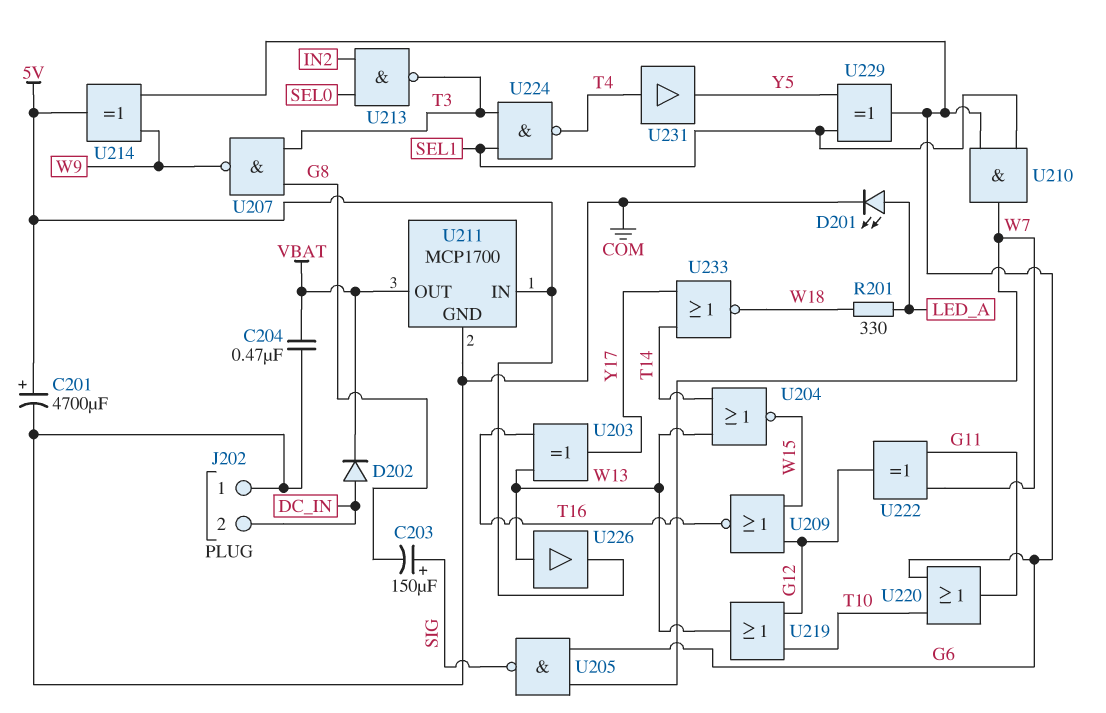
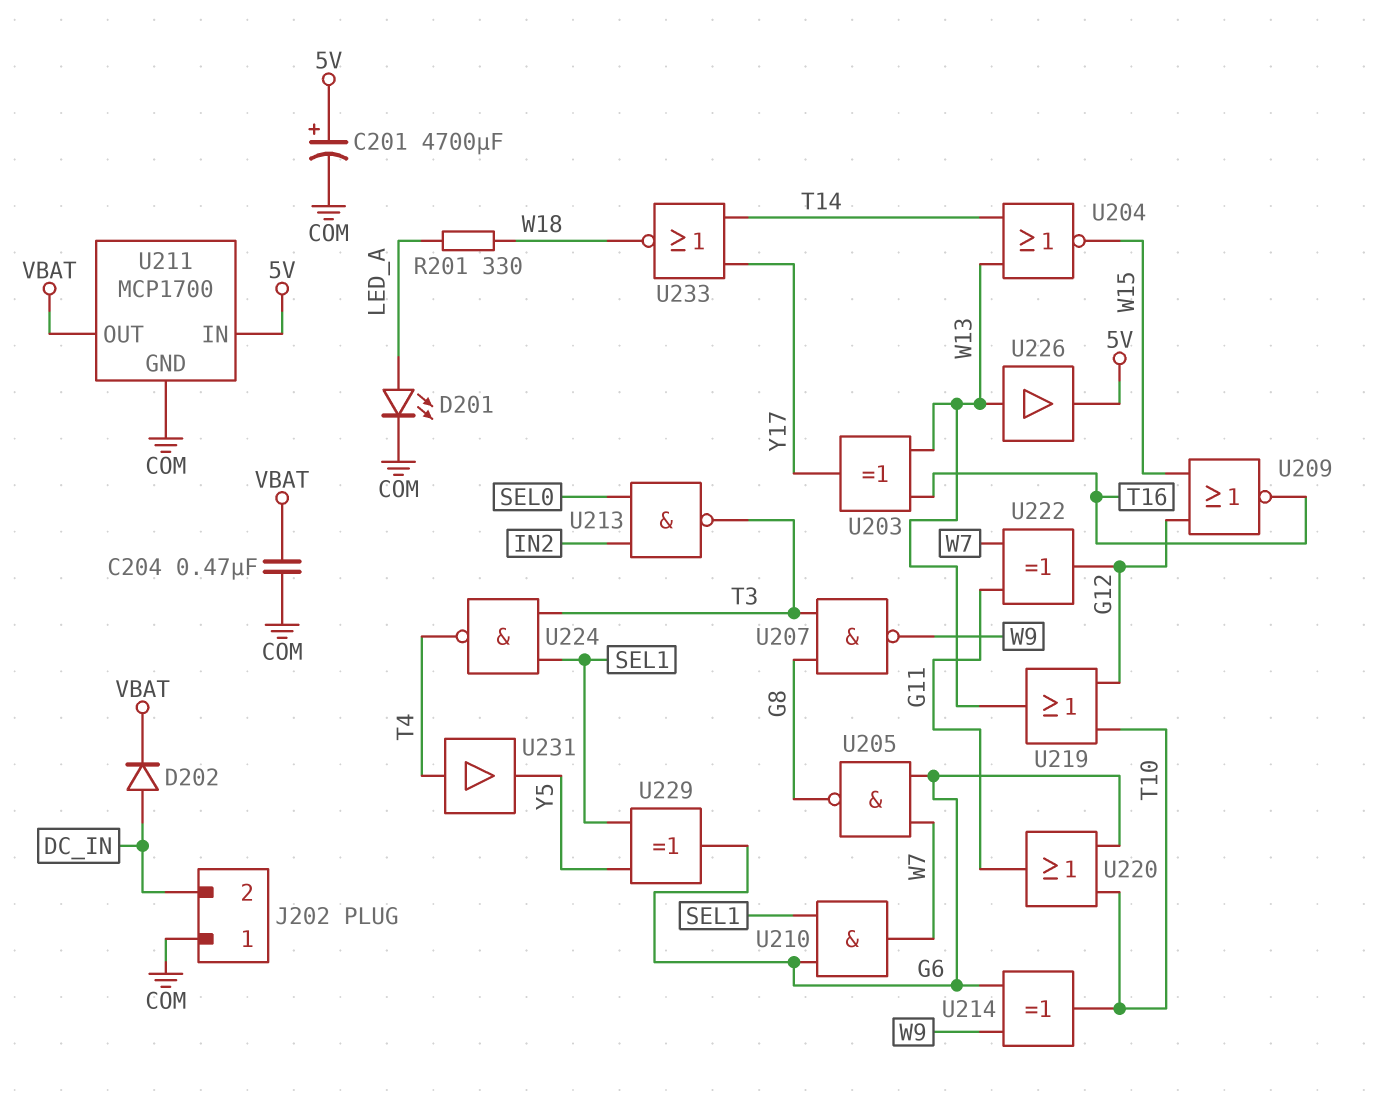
C203: 150uF (plus SIG, minus G8) -> none
U205: NAND (in G6, in W7, out SIG) -> NAND (in G6, in W7, out G8)
U214: XOR (in G6, in W9, out 5V) -> XOR (in G6, in W9, out T10)

